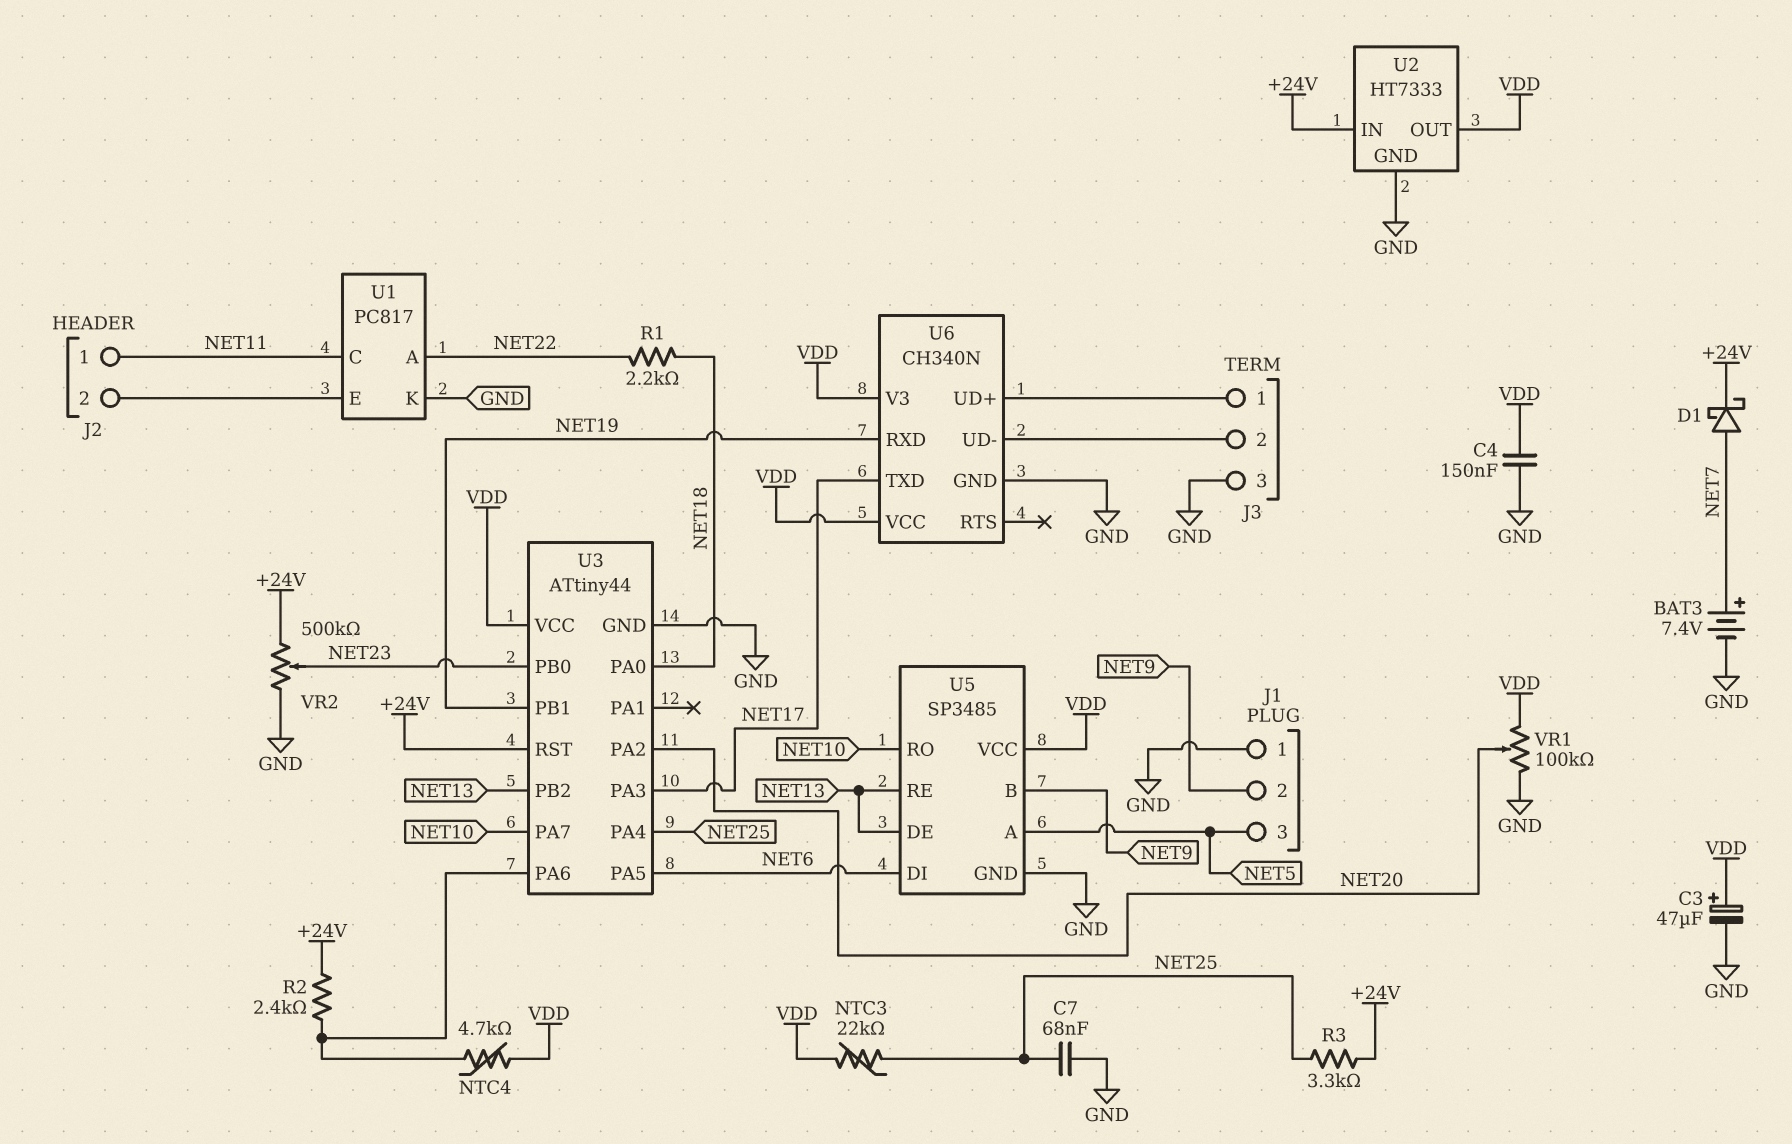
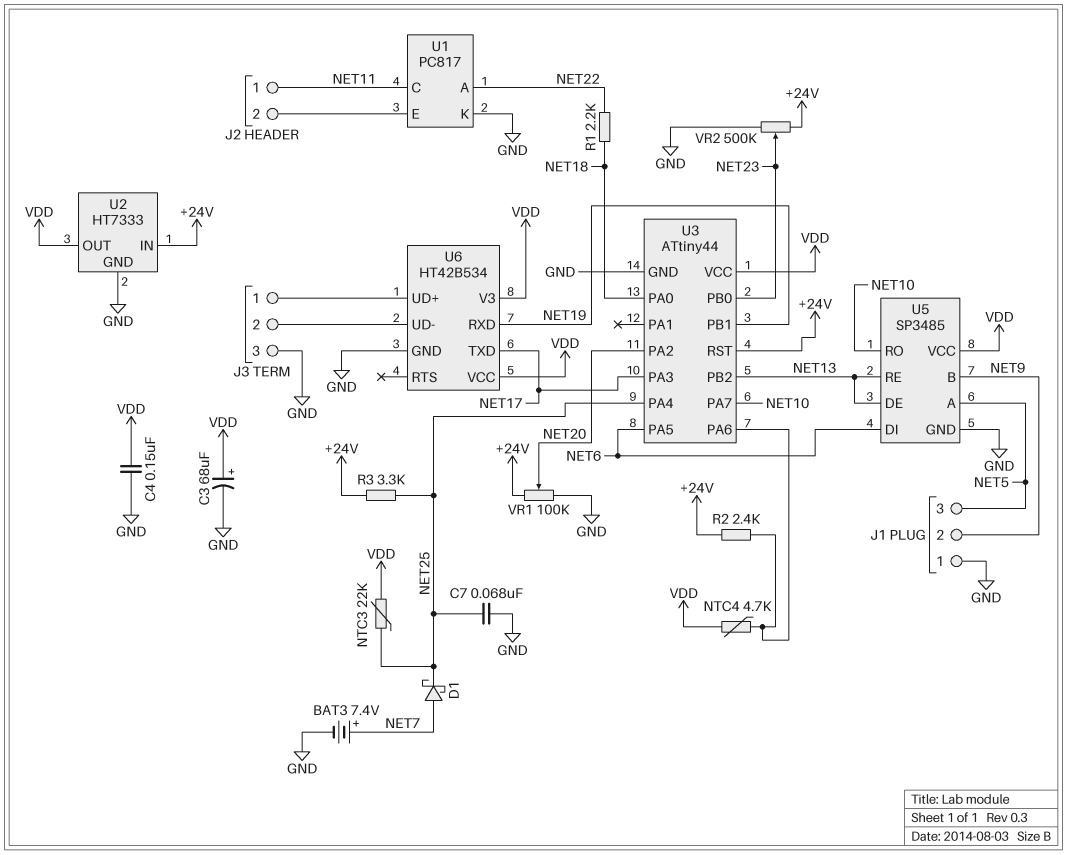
C3: 47uF (plus VDD, minus GND) -> 68uF (plus VDD, minus GND)
D1: schottky (A NET7, K +24V) -> schottky (A NET7, K NET25)
U6: CH340N -> HT42B534
VR1: 100k (GND, VDD, wiper NET20) -> 100k (+24V, GND, wiper NET20)

